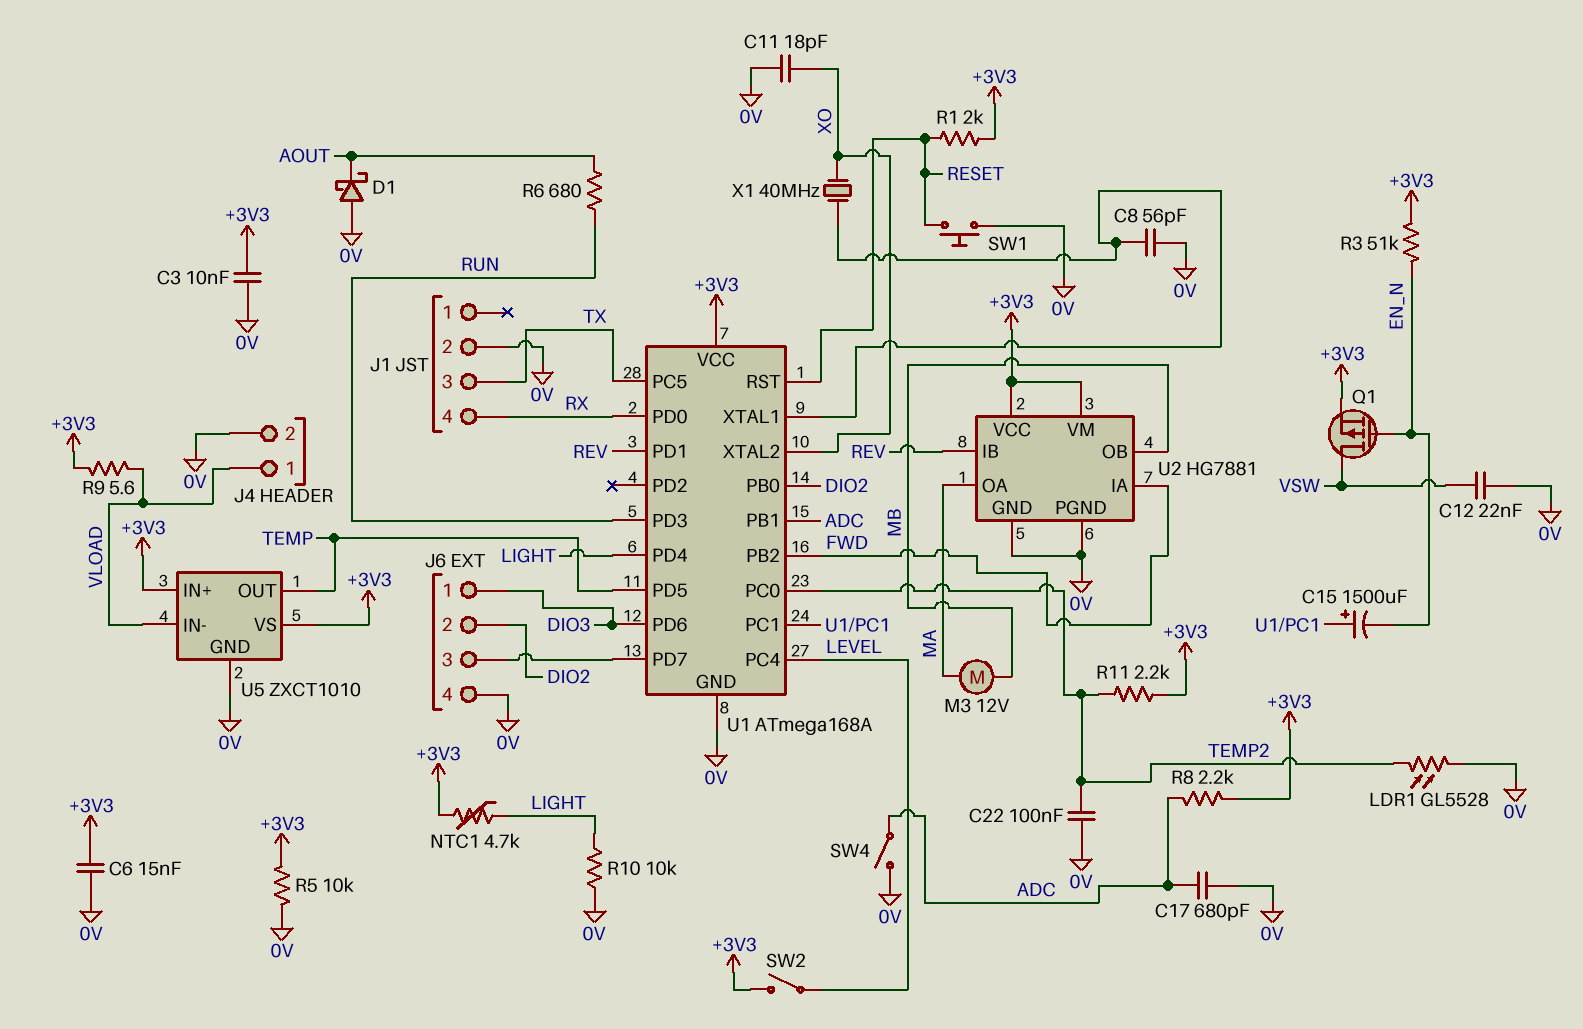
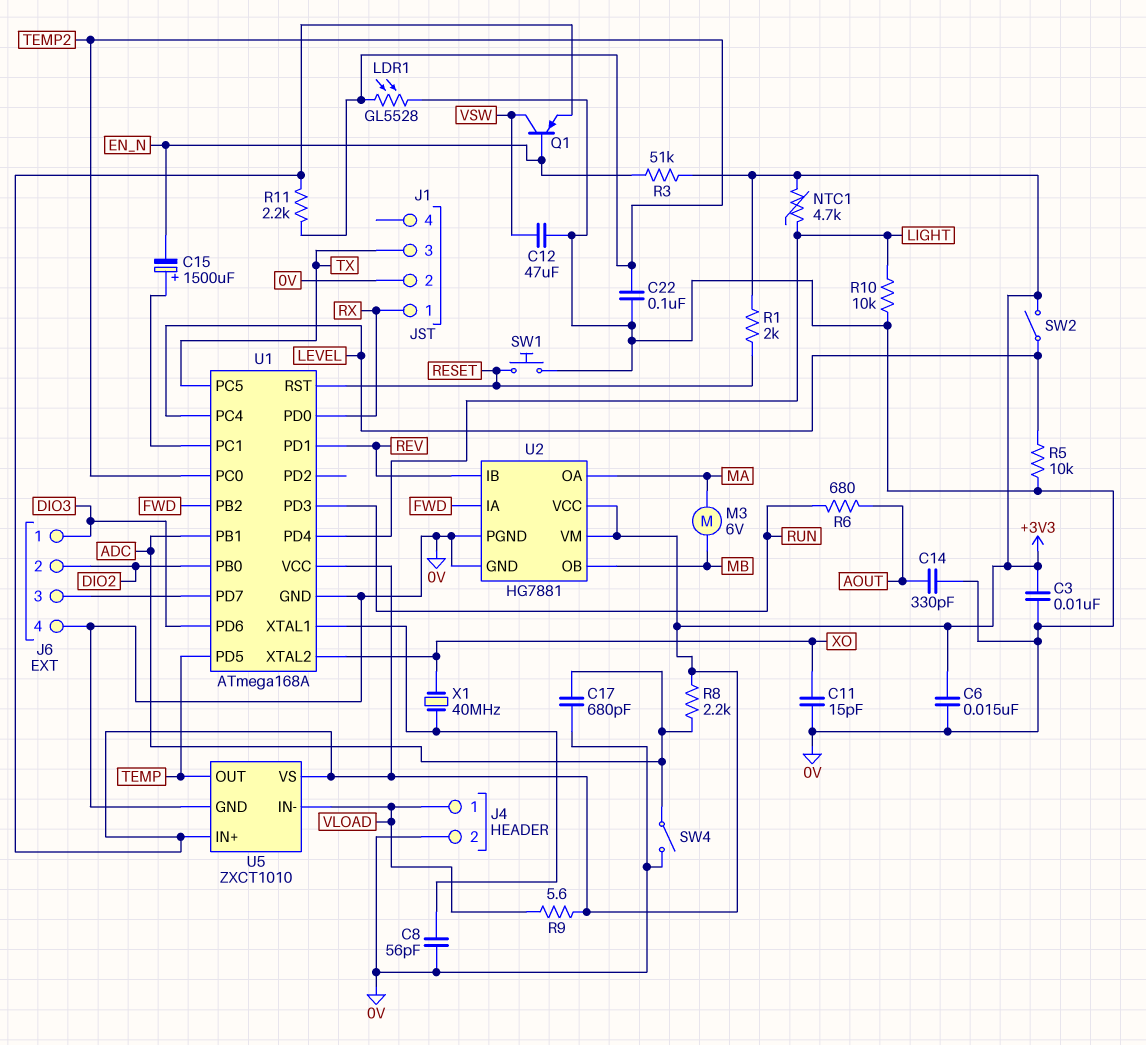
C11: 18pF (0V, XO) -> 15pF (0V, XO)
C12: 22nF (0V, VSW) -> 47uF (0V, VSW)
C14: none -> 330pF (0V, AOUT)
D1: schottky (A 0V, K AOUT) -> none
J1 pin 1: none -> RX
J1 pin 4: RX -> none
M3: motor 12V (MA, MB) -> motor 6V (MA, MB)
Q1: PMOS (G EN_N, D VSW, S +3V3) -> PNP (B EN_N, C VSW, E +3V3)
R5: 10k (+3V3, 0V) -> 10k (0V, LEVEL)

